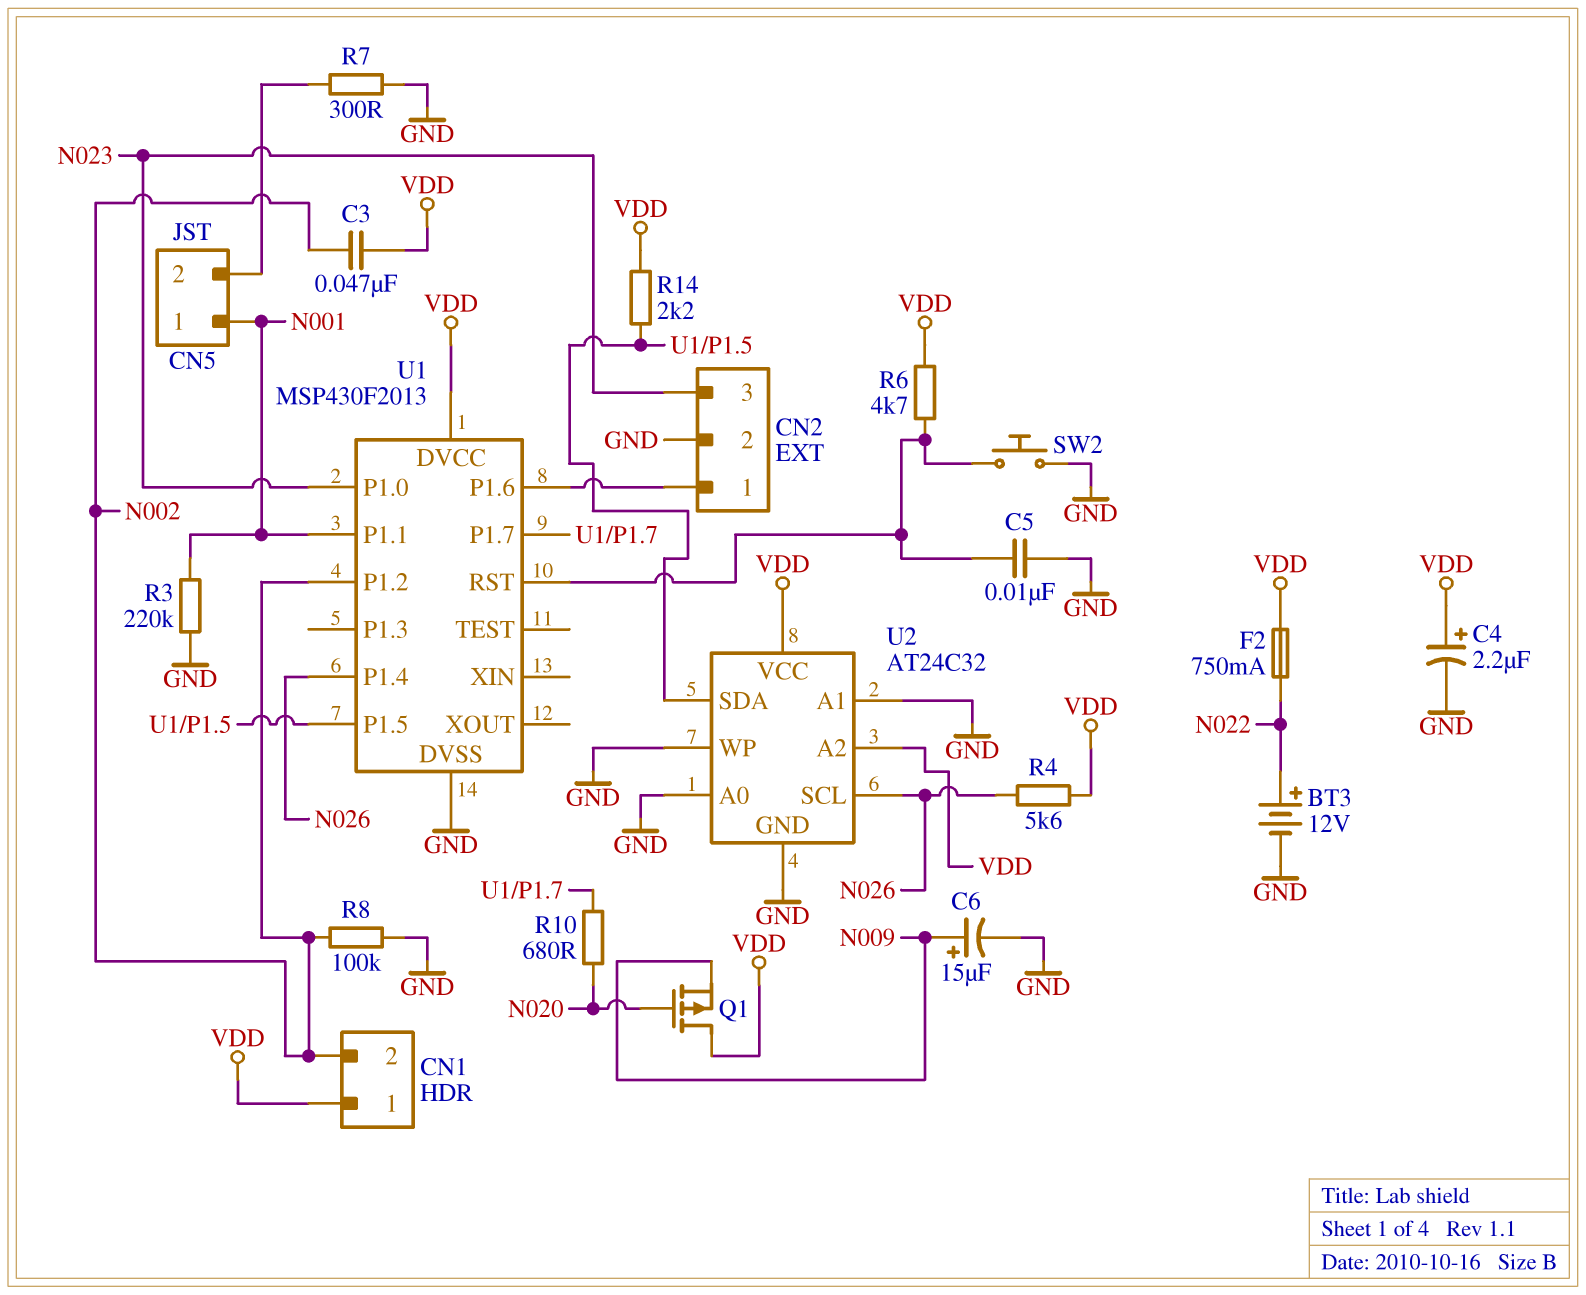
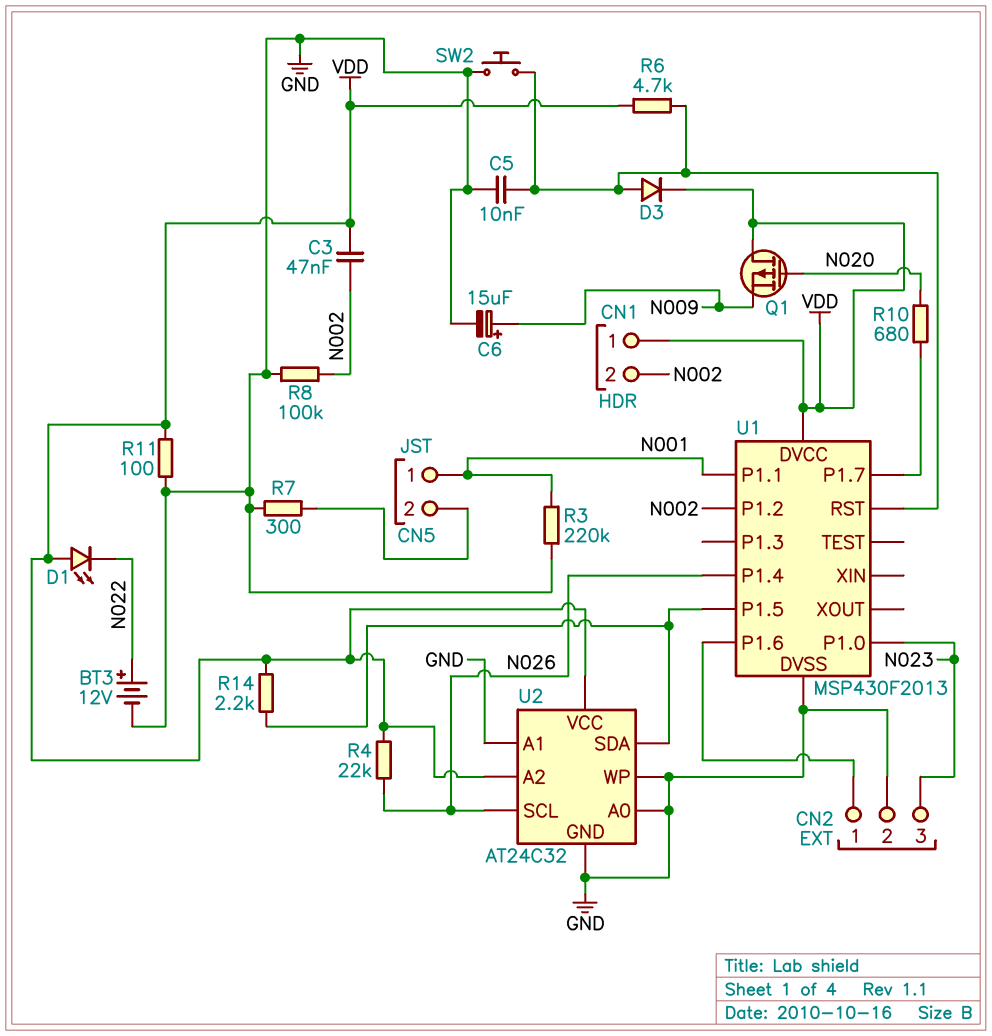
C4: 2.2uF (plus VDD, minus GND) -> none
D1: none -> LED (A VDD, K N022)
D3: none -> diode (A U1/RST, K VDD)
F2: 750mA (N022, VDD) -> none
R4: 5.6k (N026, VDD) -> 22k (N026, VDD)
R11: none -> 100 (GND, VDD)

